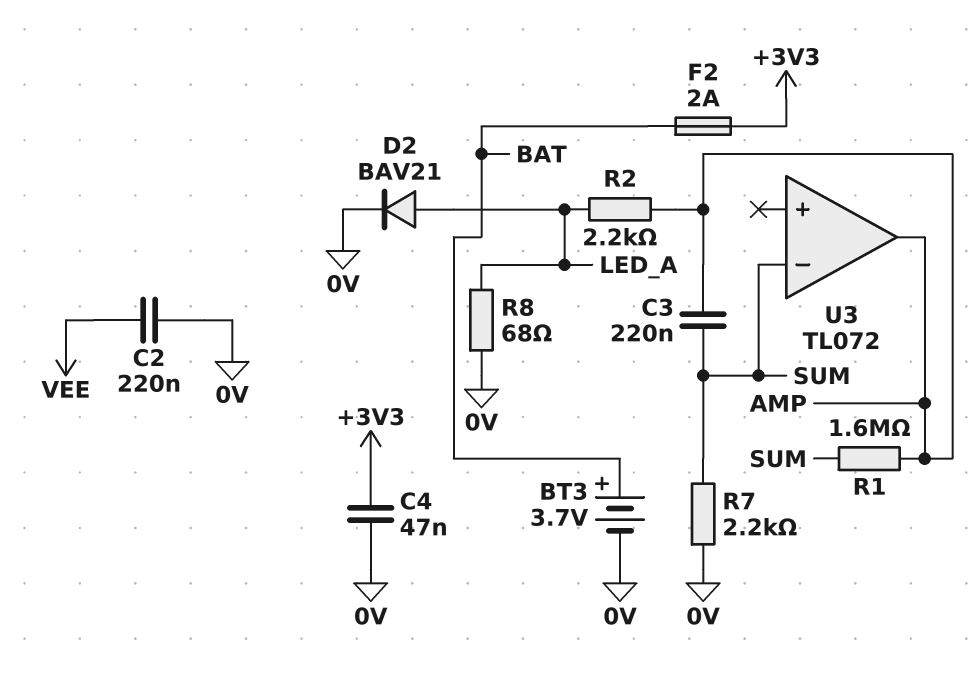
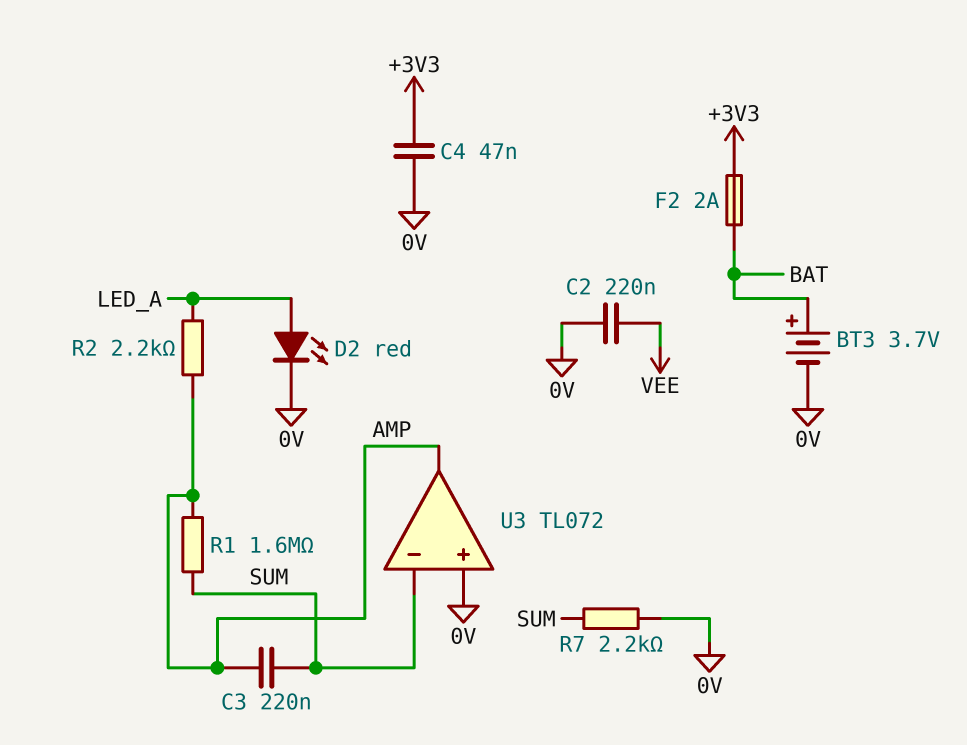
D2: diode BAV21 (A LED_A, K 0V) -> LED red (A LED_A, K 0V)
R8: 68 (0V, LED_A) -> none
U3 pin in+: none -> 0V

